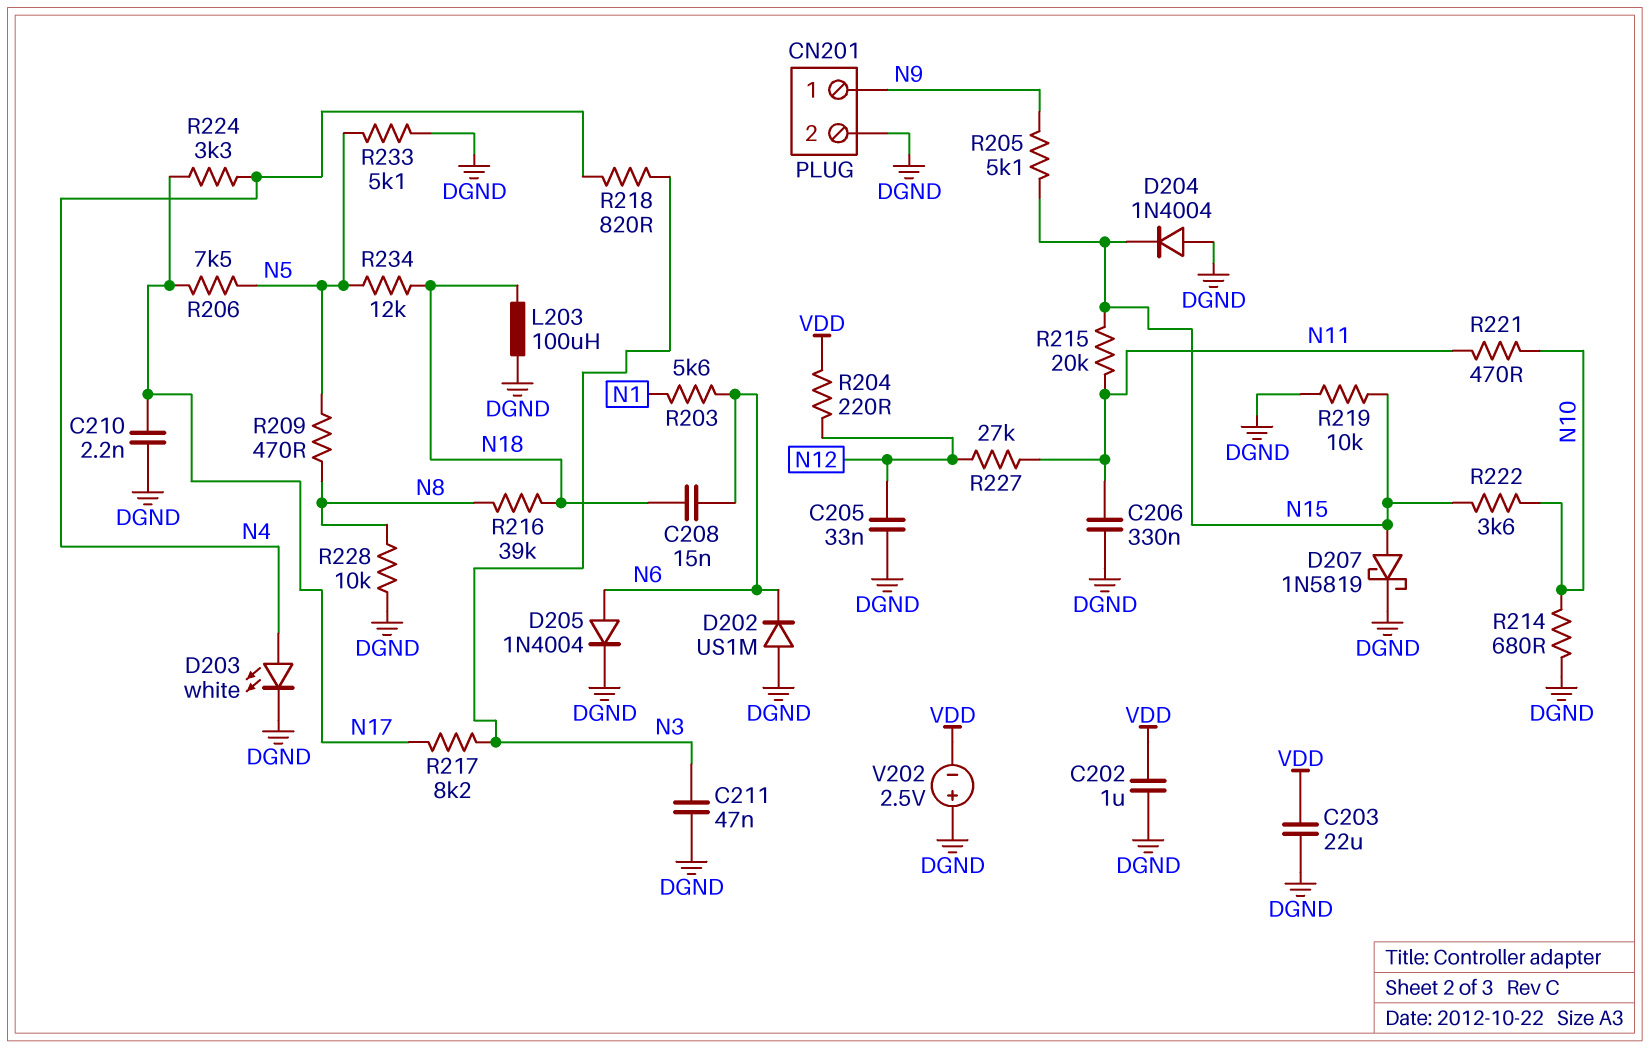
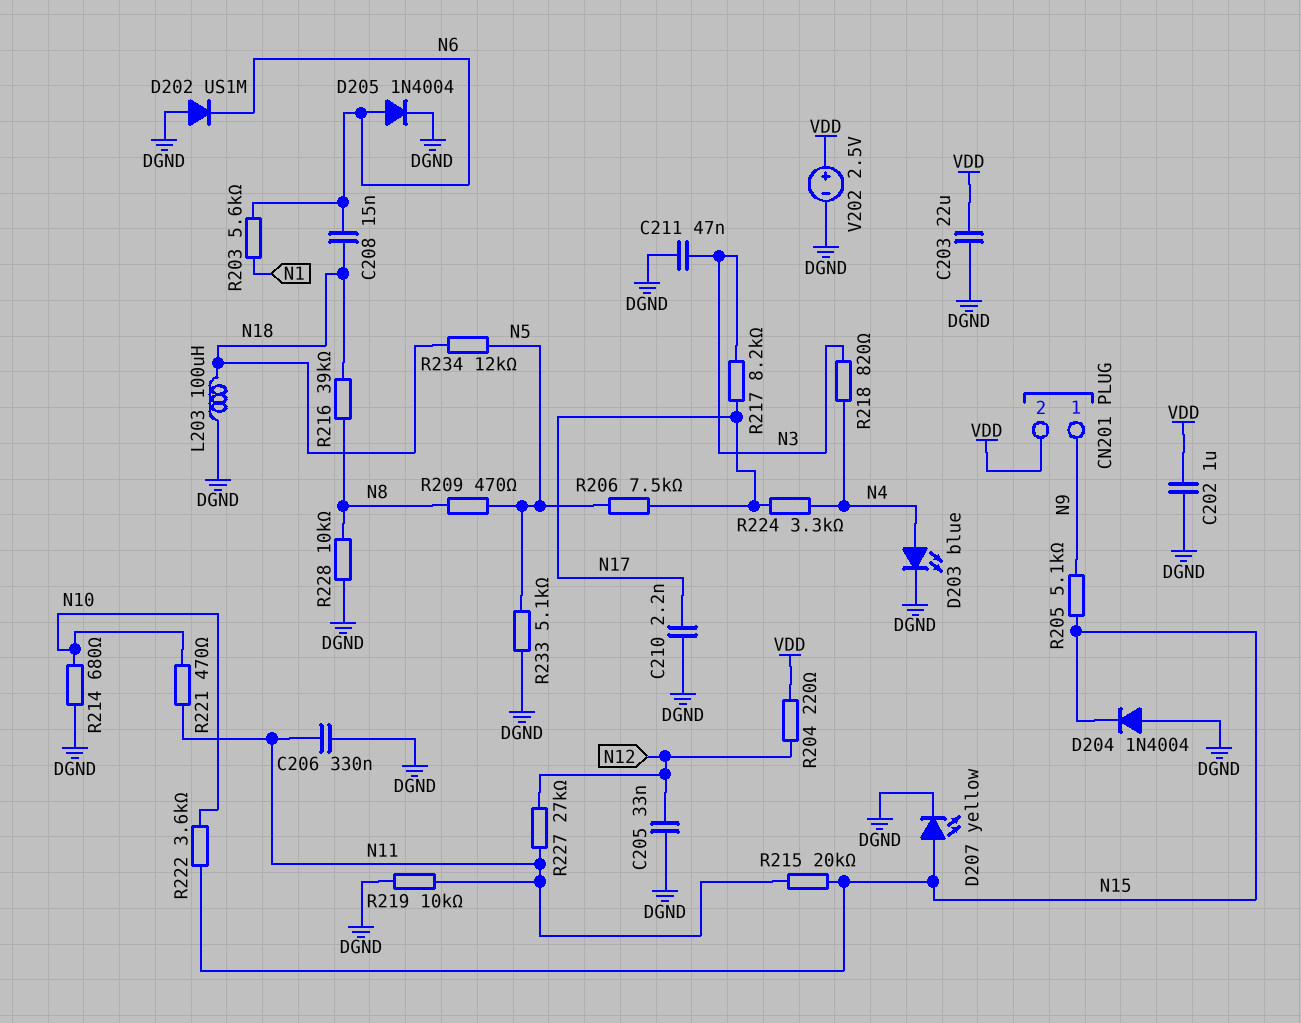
CN201 pin 2: DGND -> VDD
D203: LED white (A N4, K DGND) -> LED blue (A N4, K DGND)
D207: schottky 1N5819 (A N15, K DGND) -> LED yellow (A N15, K DGND)
R219: 10k (DGND, N15) -> 10k (DGND, N11)
V202: 2.5V (plus DGND, minus VDD) -> 2.5V (plus VDD, minus DGND)

